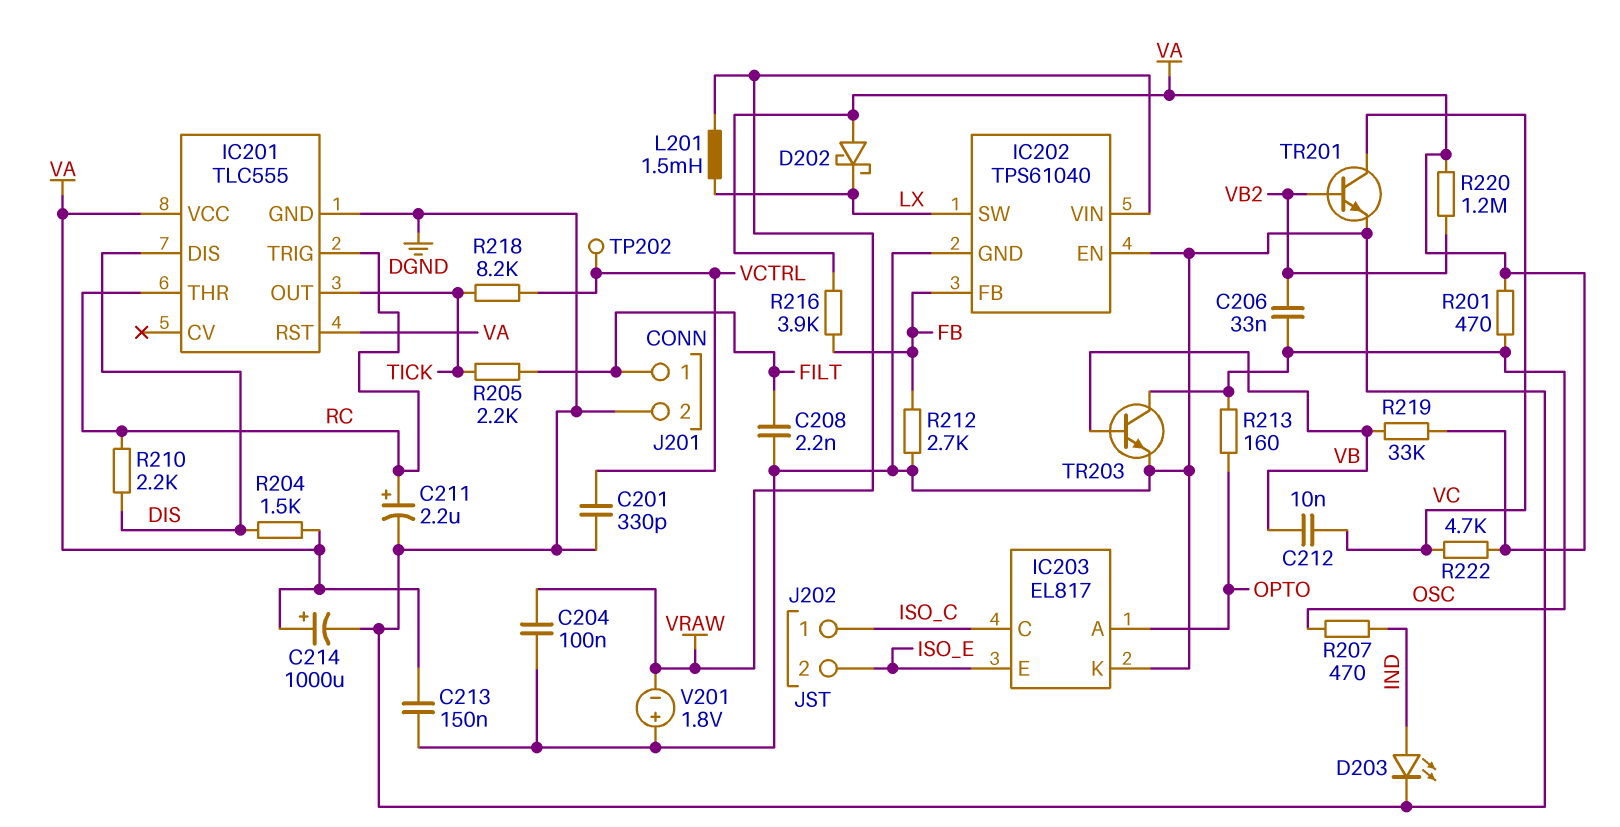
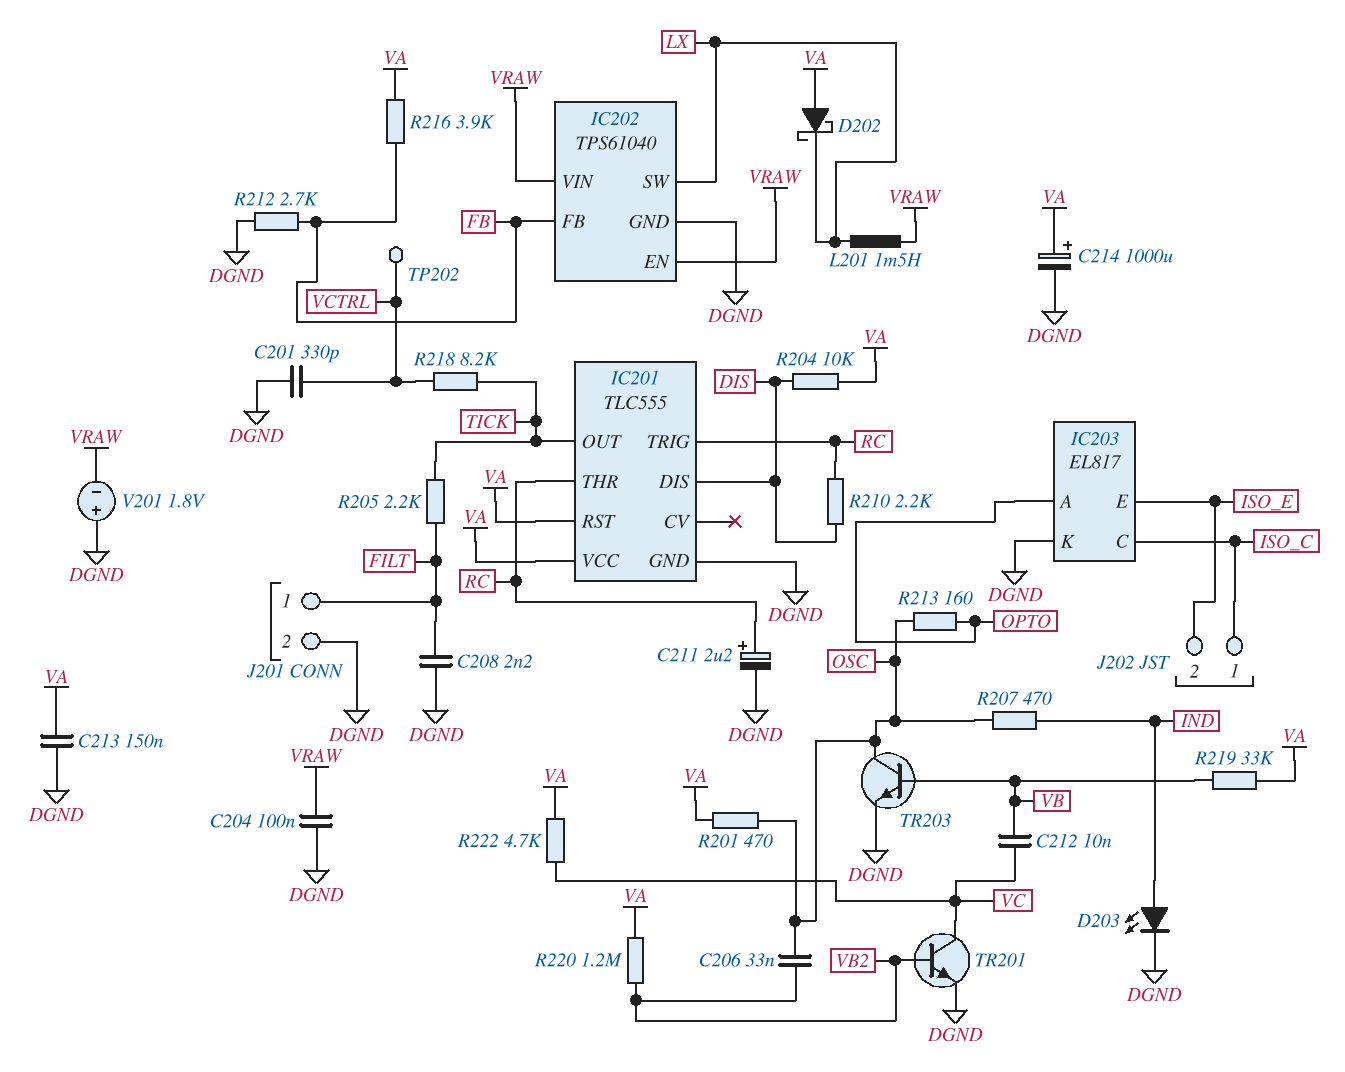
IC202 pin EN: DGND -> VRAW
R204: 1.5k (DIS, VA) -> 10k (DIS, VA)

